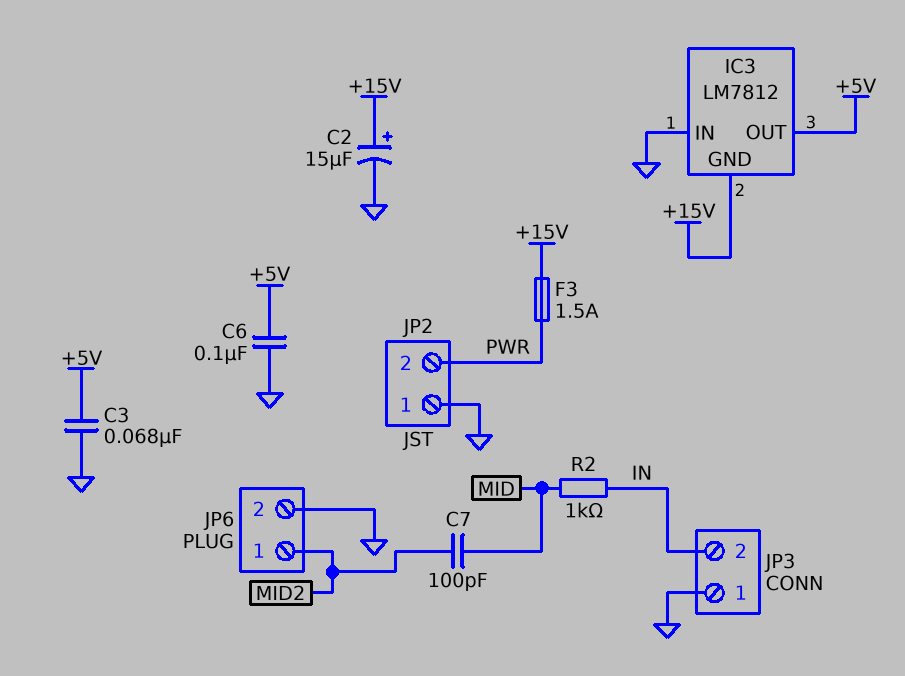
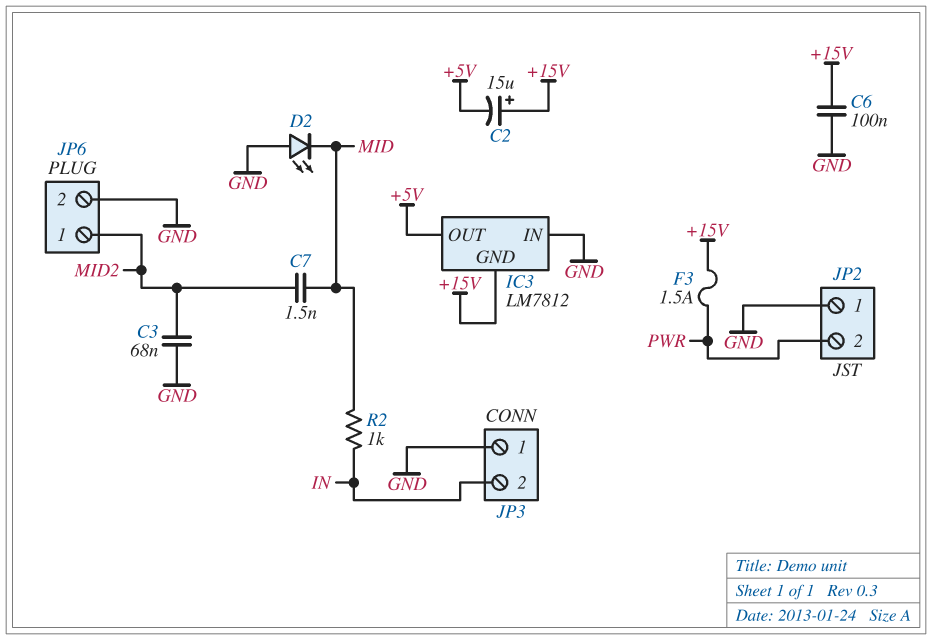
C2: 15uF (plus +15V, minus GND) -> 15uF (plus +15V, minus +5V)
C3: 68nF (+5V, GND) -> 68nF (GND, MID2)
C6: 100nF (+5V, GND) -> 100nF (+15V, GND)
C7: 100pF (MID, MID2) -> 1.5nF (MID, MID2)
D2: none -> LED (A GND, K MID)

